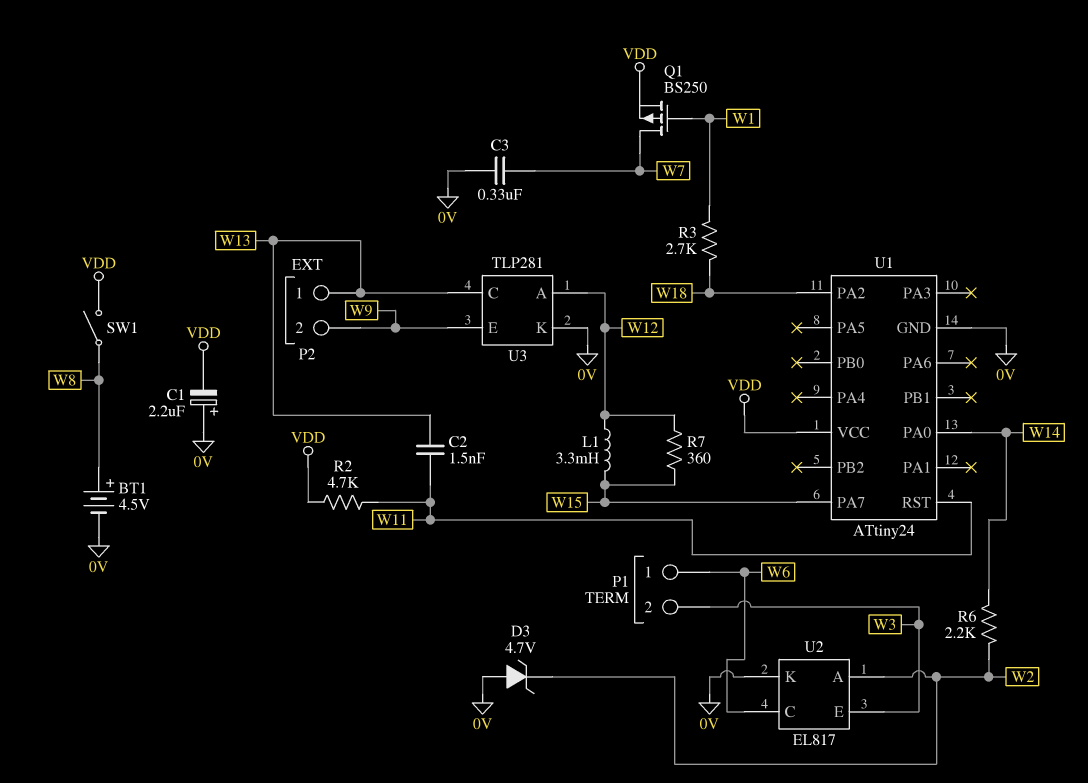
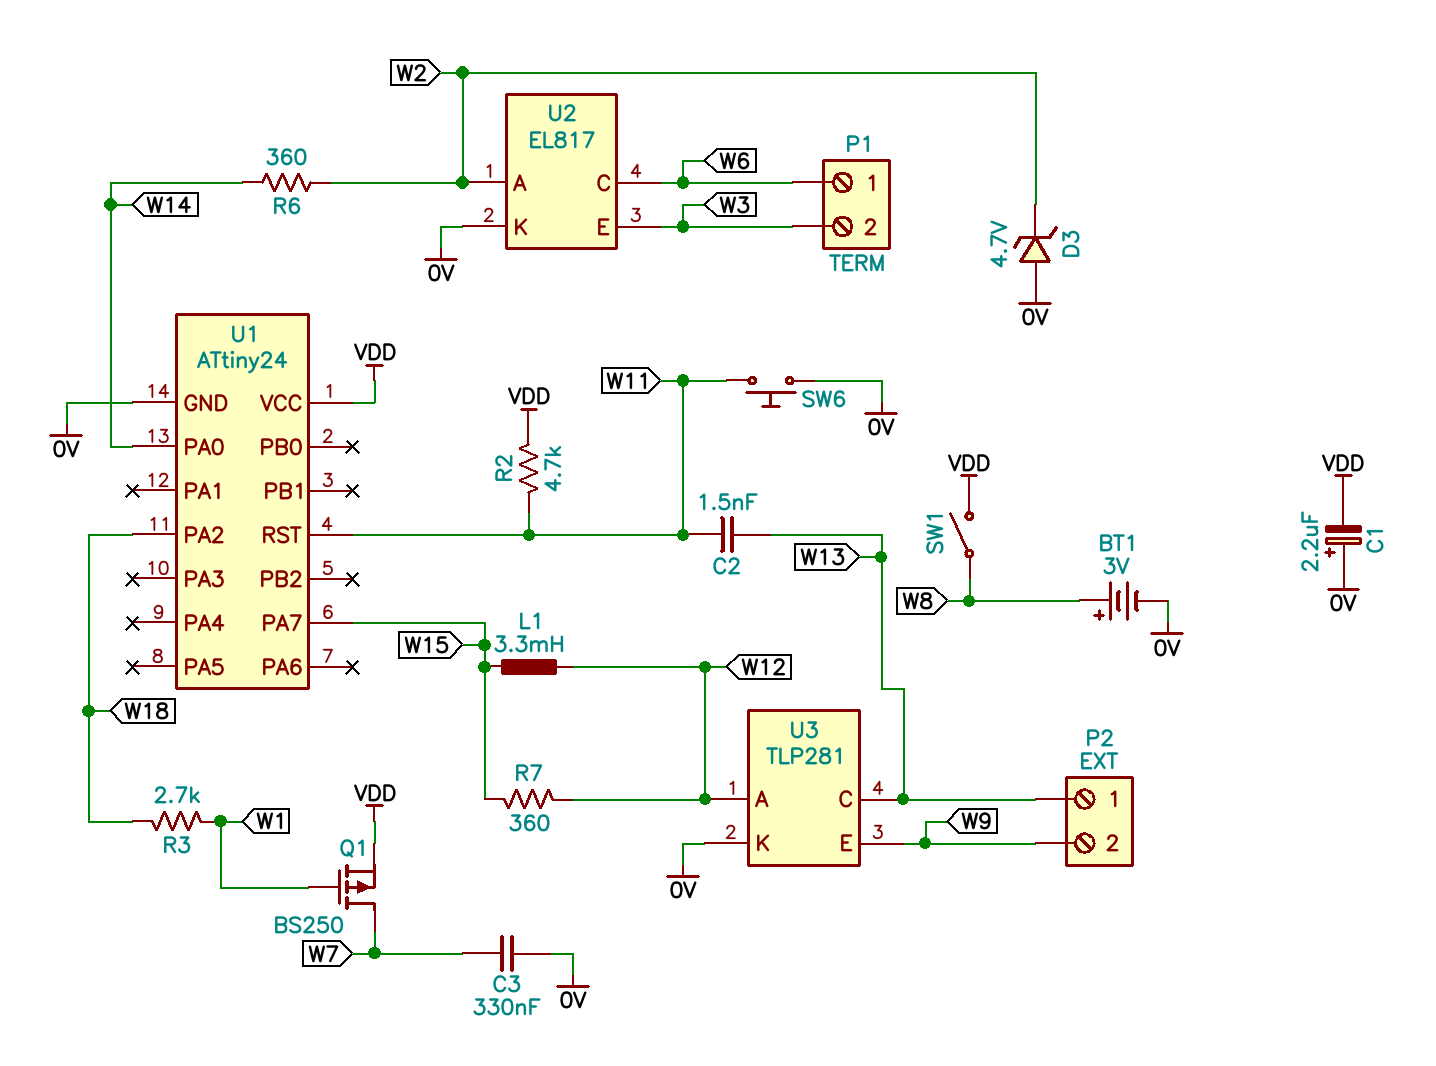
BT1: 4.5V (plus W8, minus 0V) -> 3V (plus W8, minus 0V)
R6: 2.2k (W2, W14) -> 360 (W2, W14)
SW6: none -> button (0V, W11)

